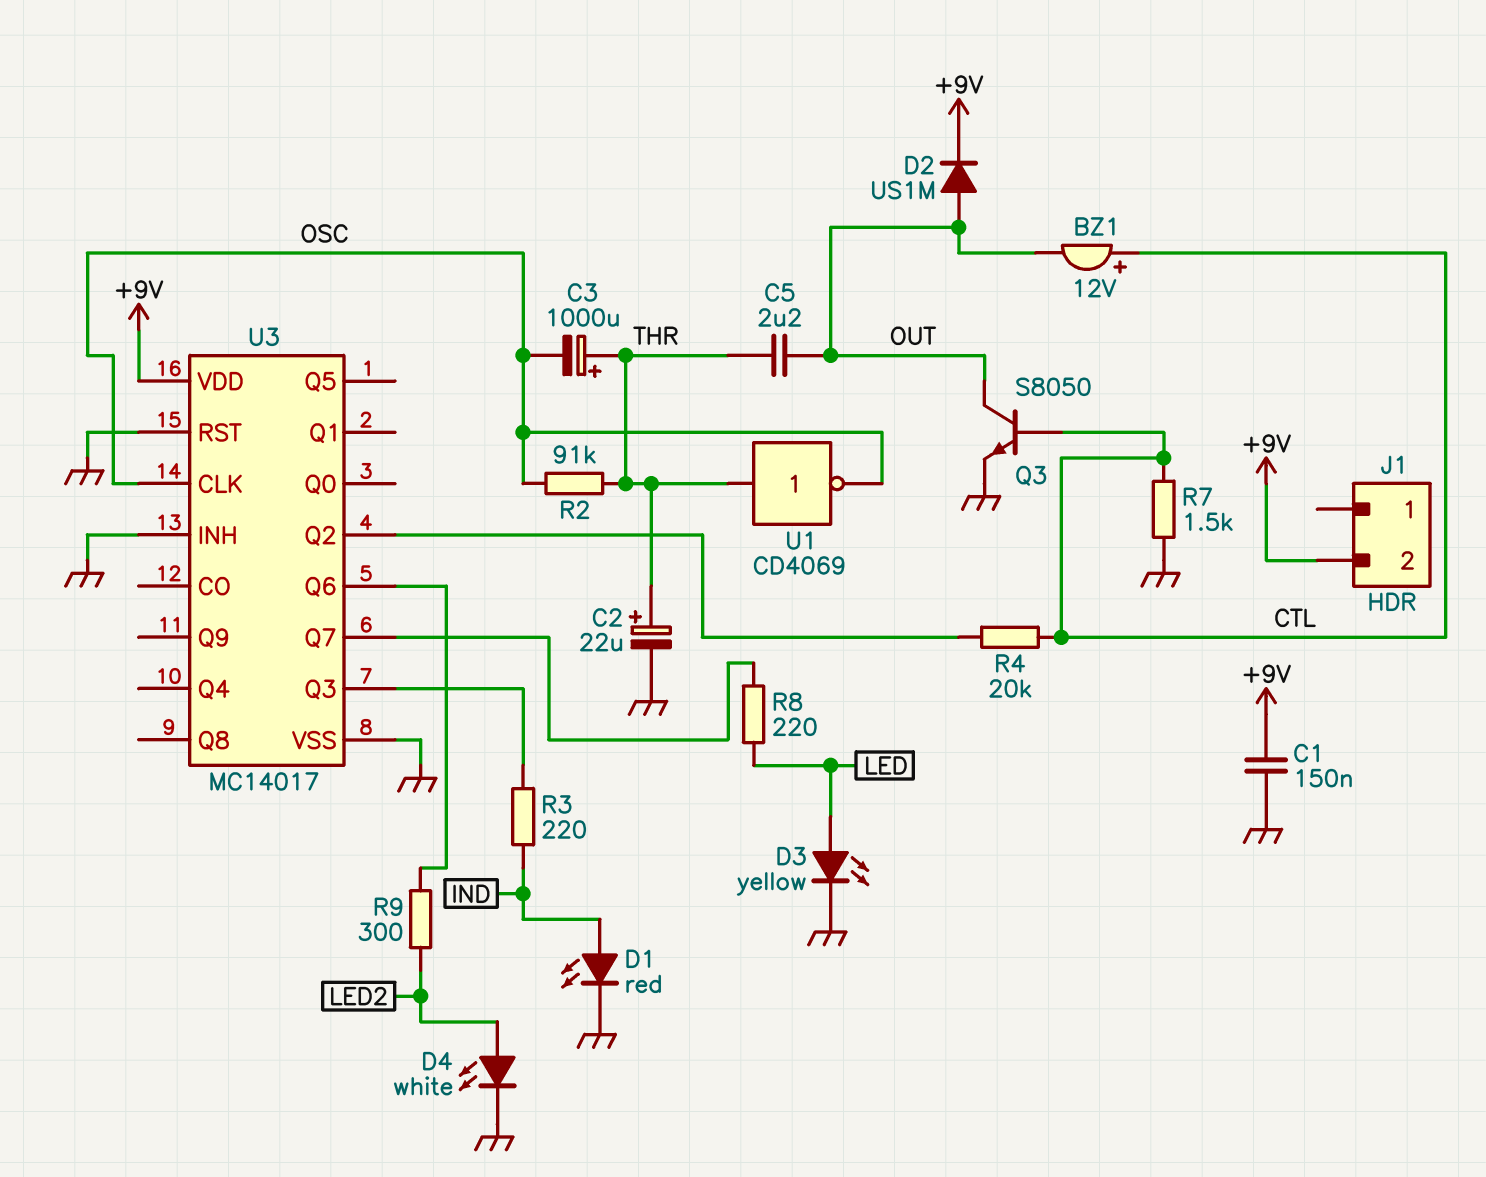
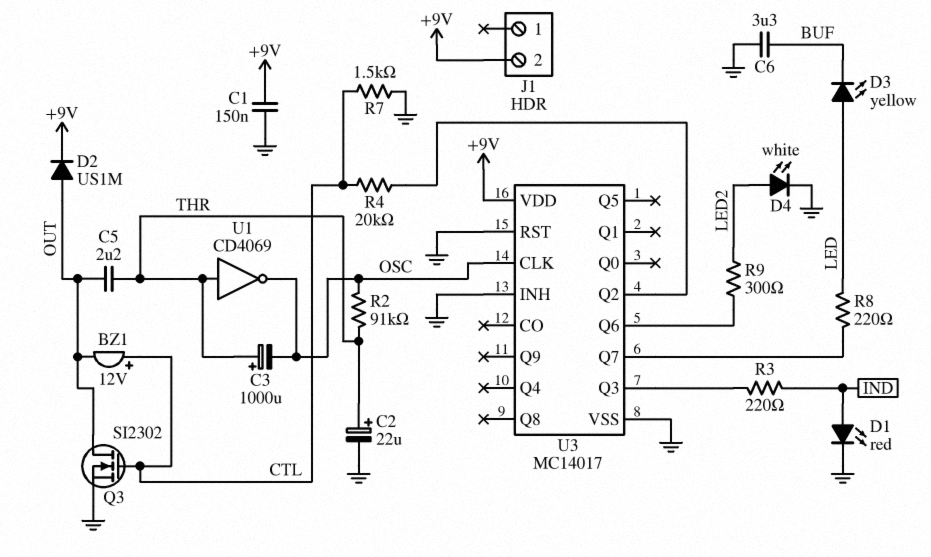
C6: none -> 3.3uF (BUF, GND)
D3: LED yellow (A LED, K GND) -> LED yellow (A LED, K BUF)
Q3: NPN S8050 (B CTL, C OUT, E GND) -> NMOS SI2302 (G CTL, D OUT, S GND)

